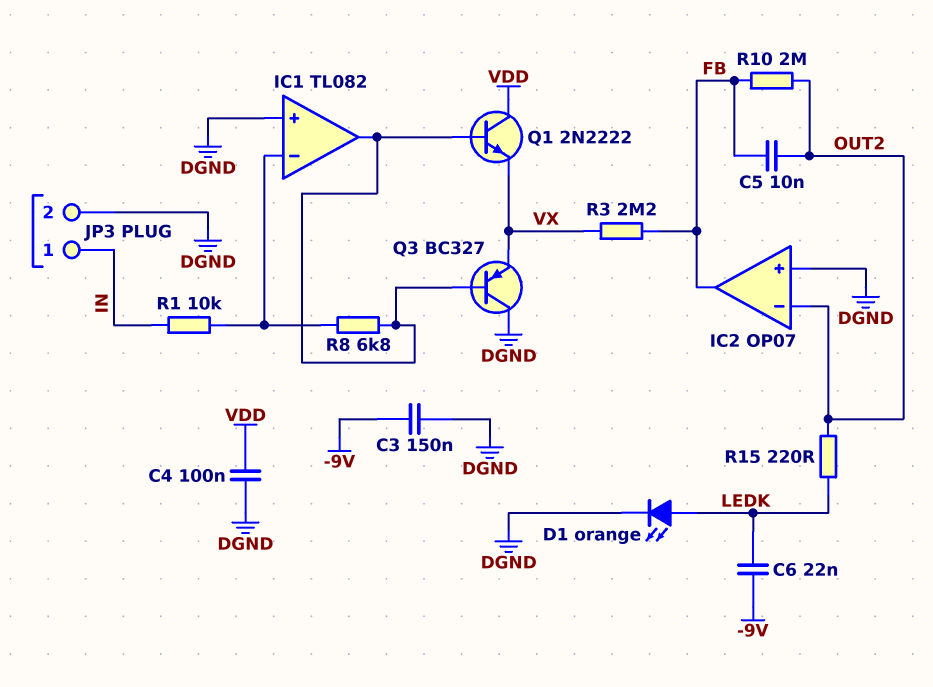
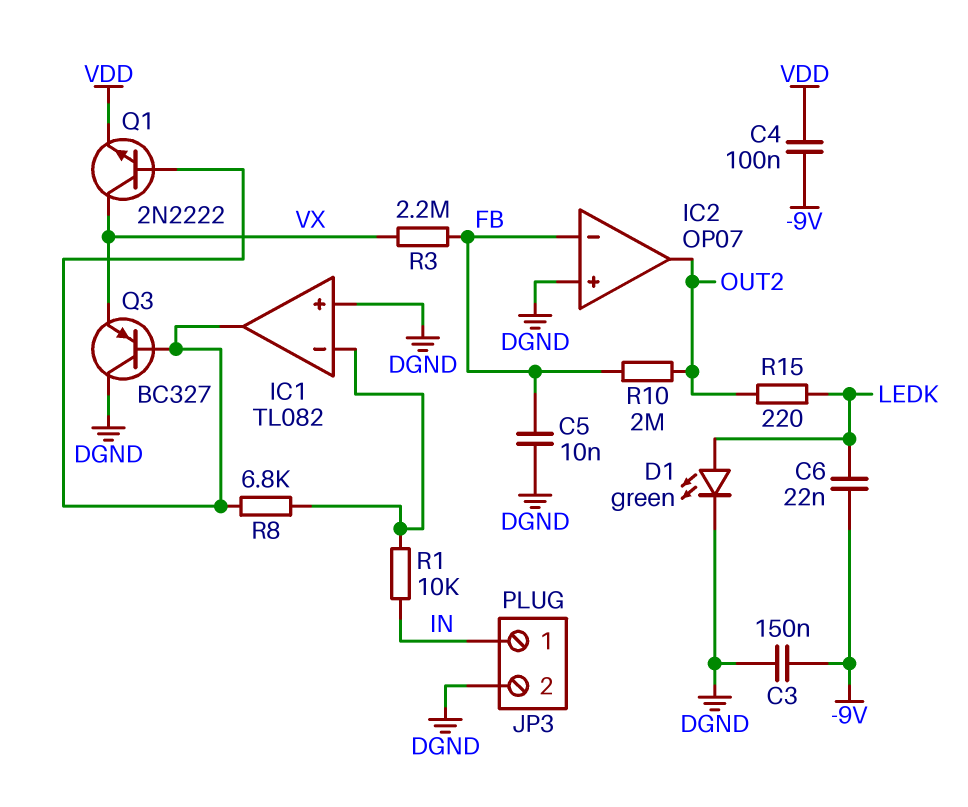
C4: 100nF (DGND, VDD) -> 100nF (-9V, VDD)
C5: 10nF (FB, OUT2) -> 10nF (DGND, FB)
D1: LED orange (A LEDK, K DGND) -> LED green (A LEDK, K DGND)
IC2 pin in-: OUT2 -> FB
IC2 pin out: FB -> OUT2
Q1: NPN 2N2222 (B IC1/out, C VDD, E VX) -> NPN 2N2222 (B IC1/out, C VX, E VDD)

